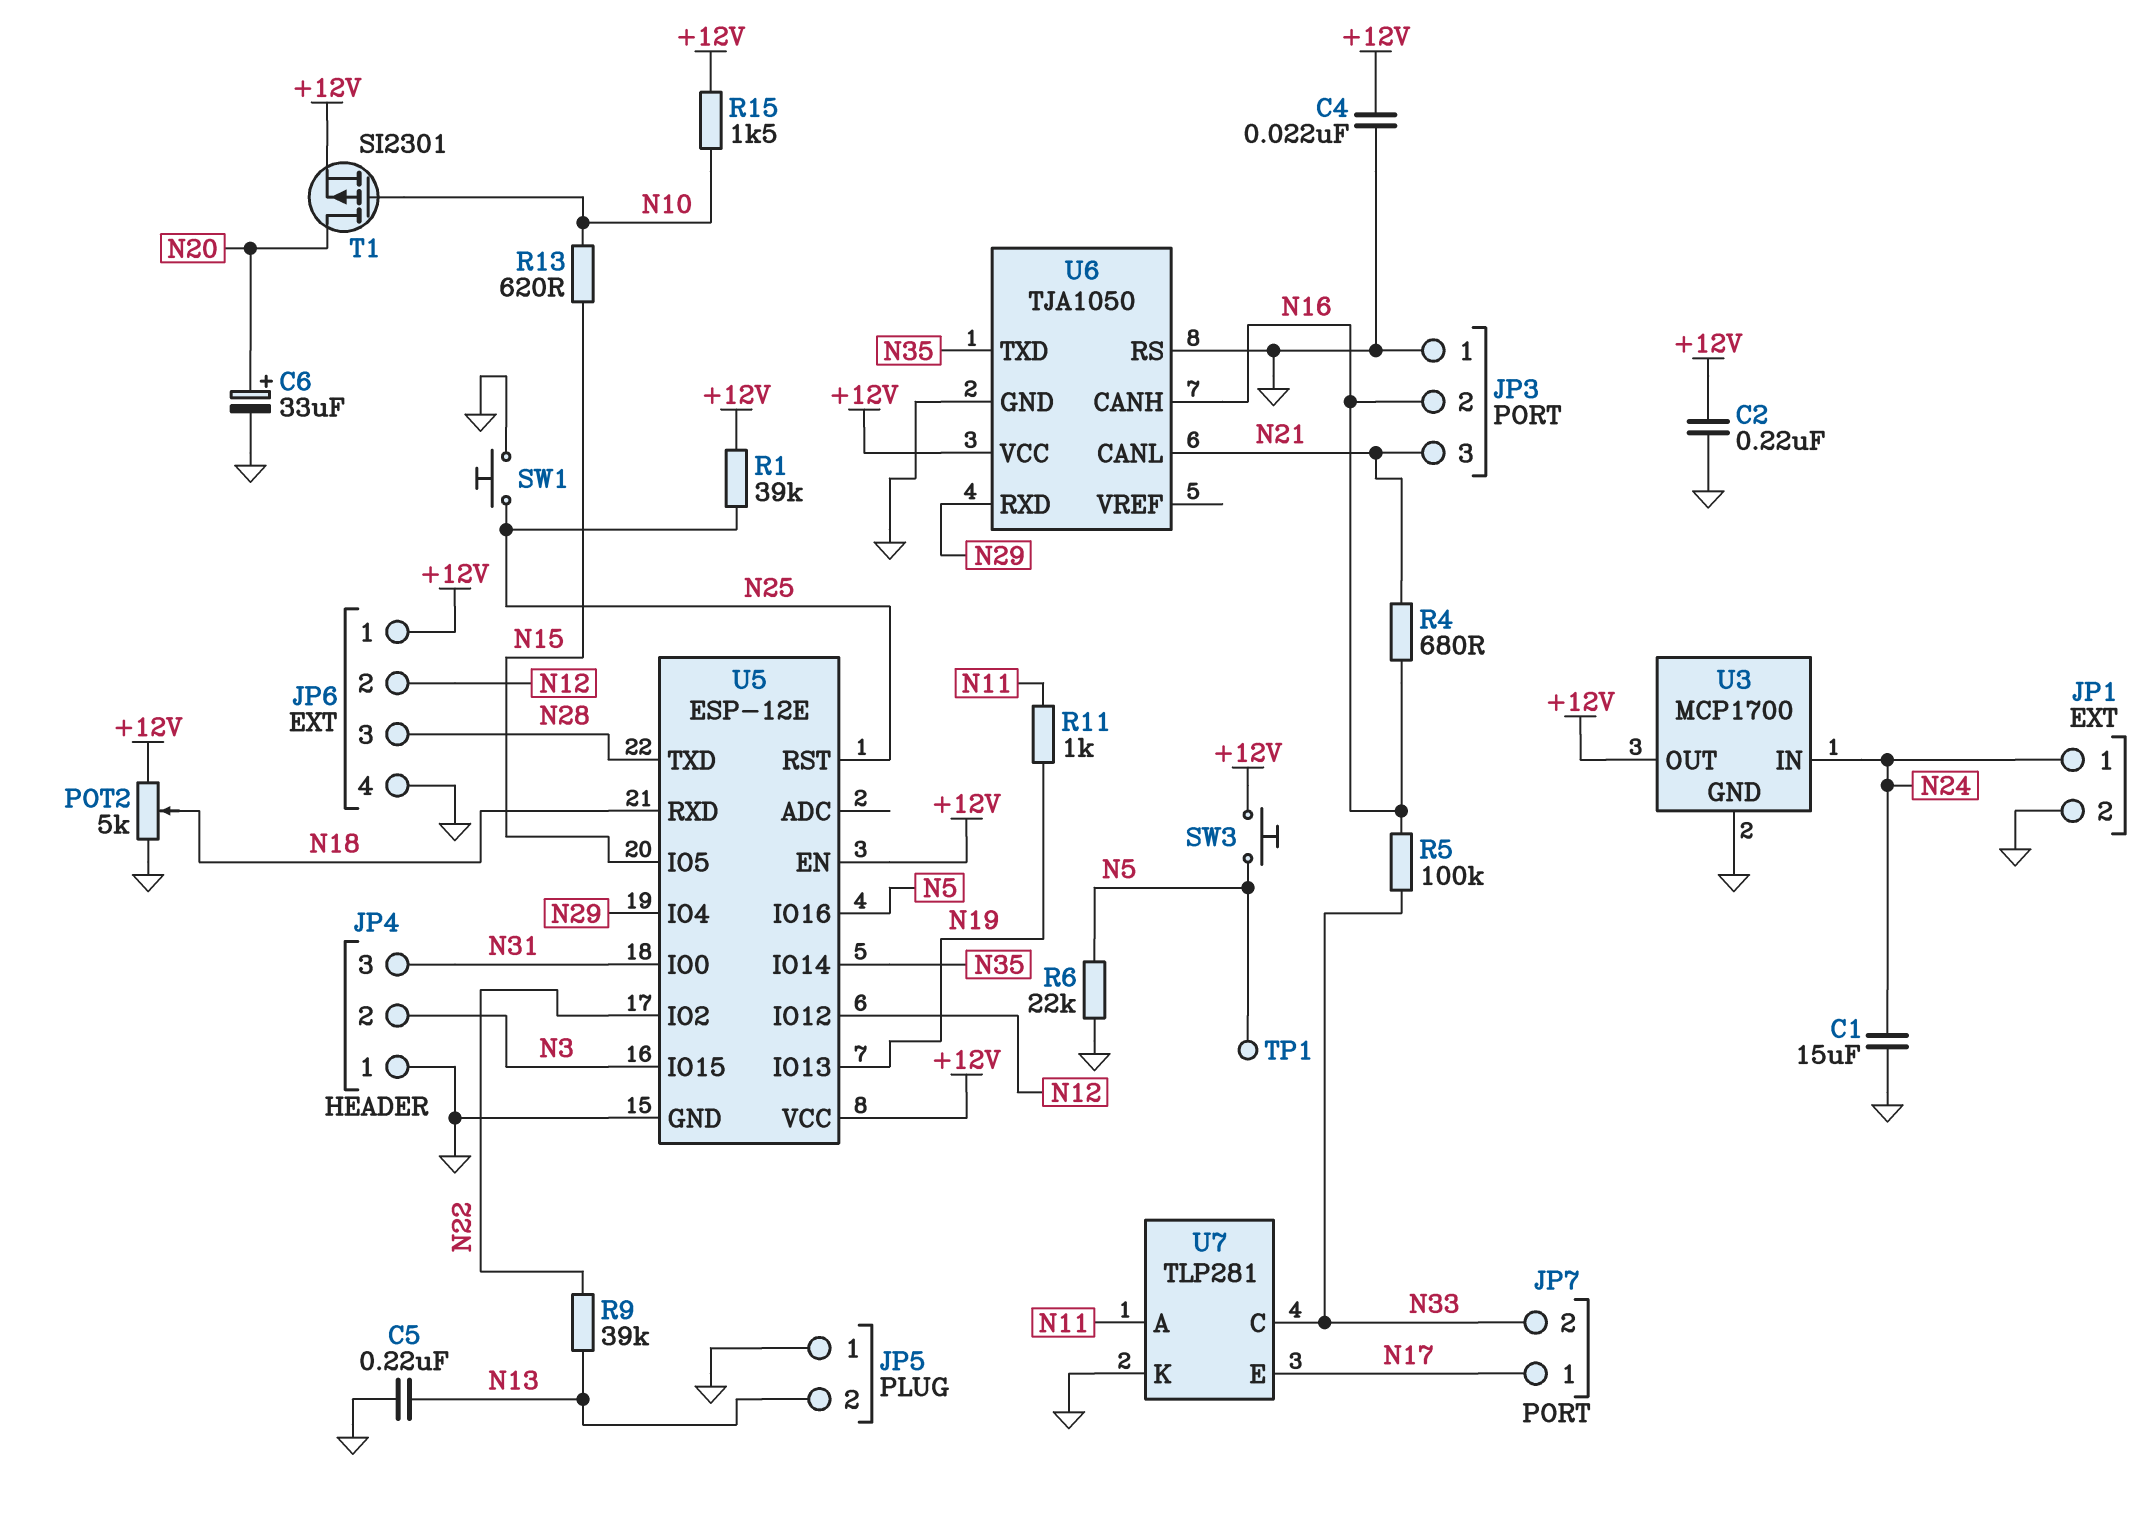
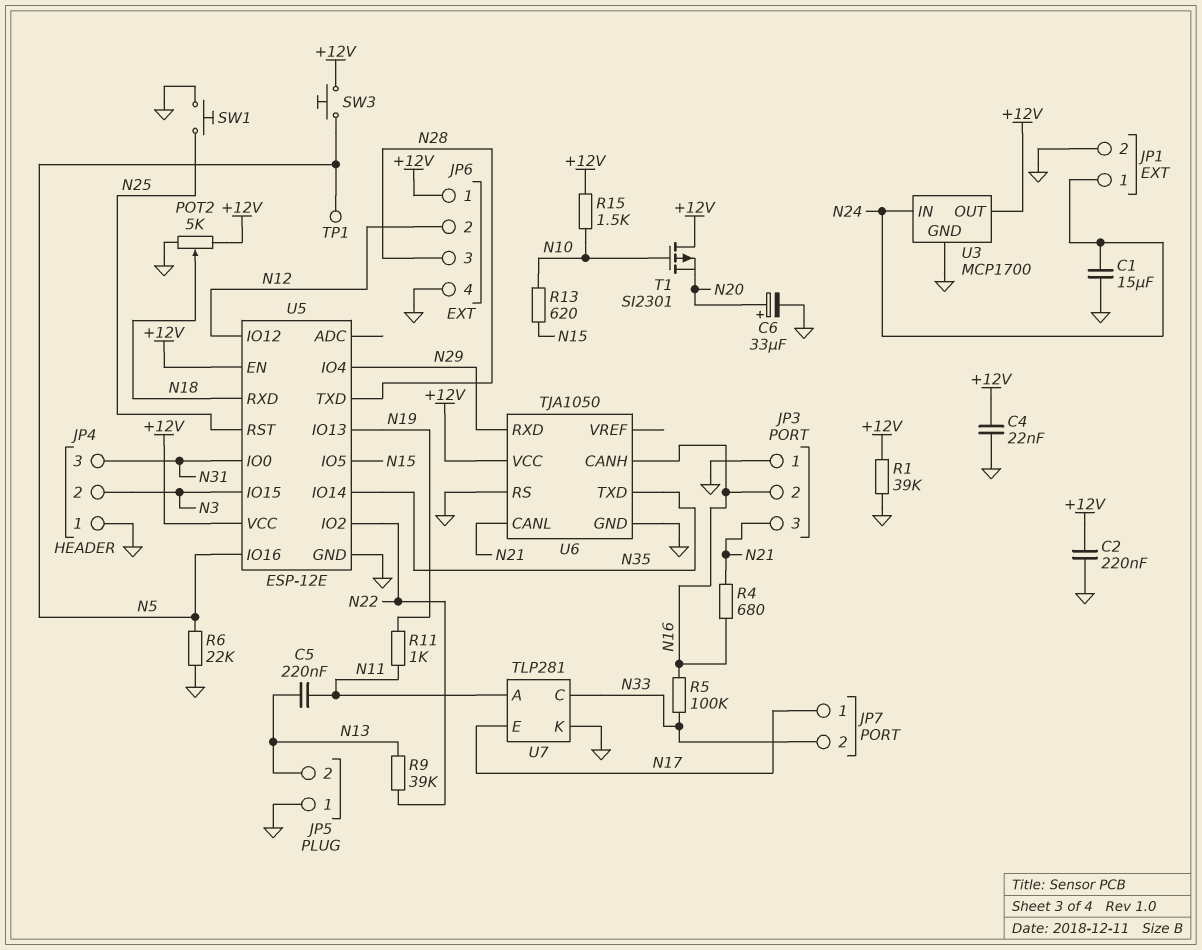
C5: 220nF (GND, N13) -> 220nF (N11, N13)
R1: 39k (+12V, N25) -> 39k (+12V, GND)
T1: PMOS SI2301 (G N10, D N20, S +12V) -> PMOS SI2301 (G N10, D +12V, S N20)

